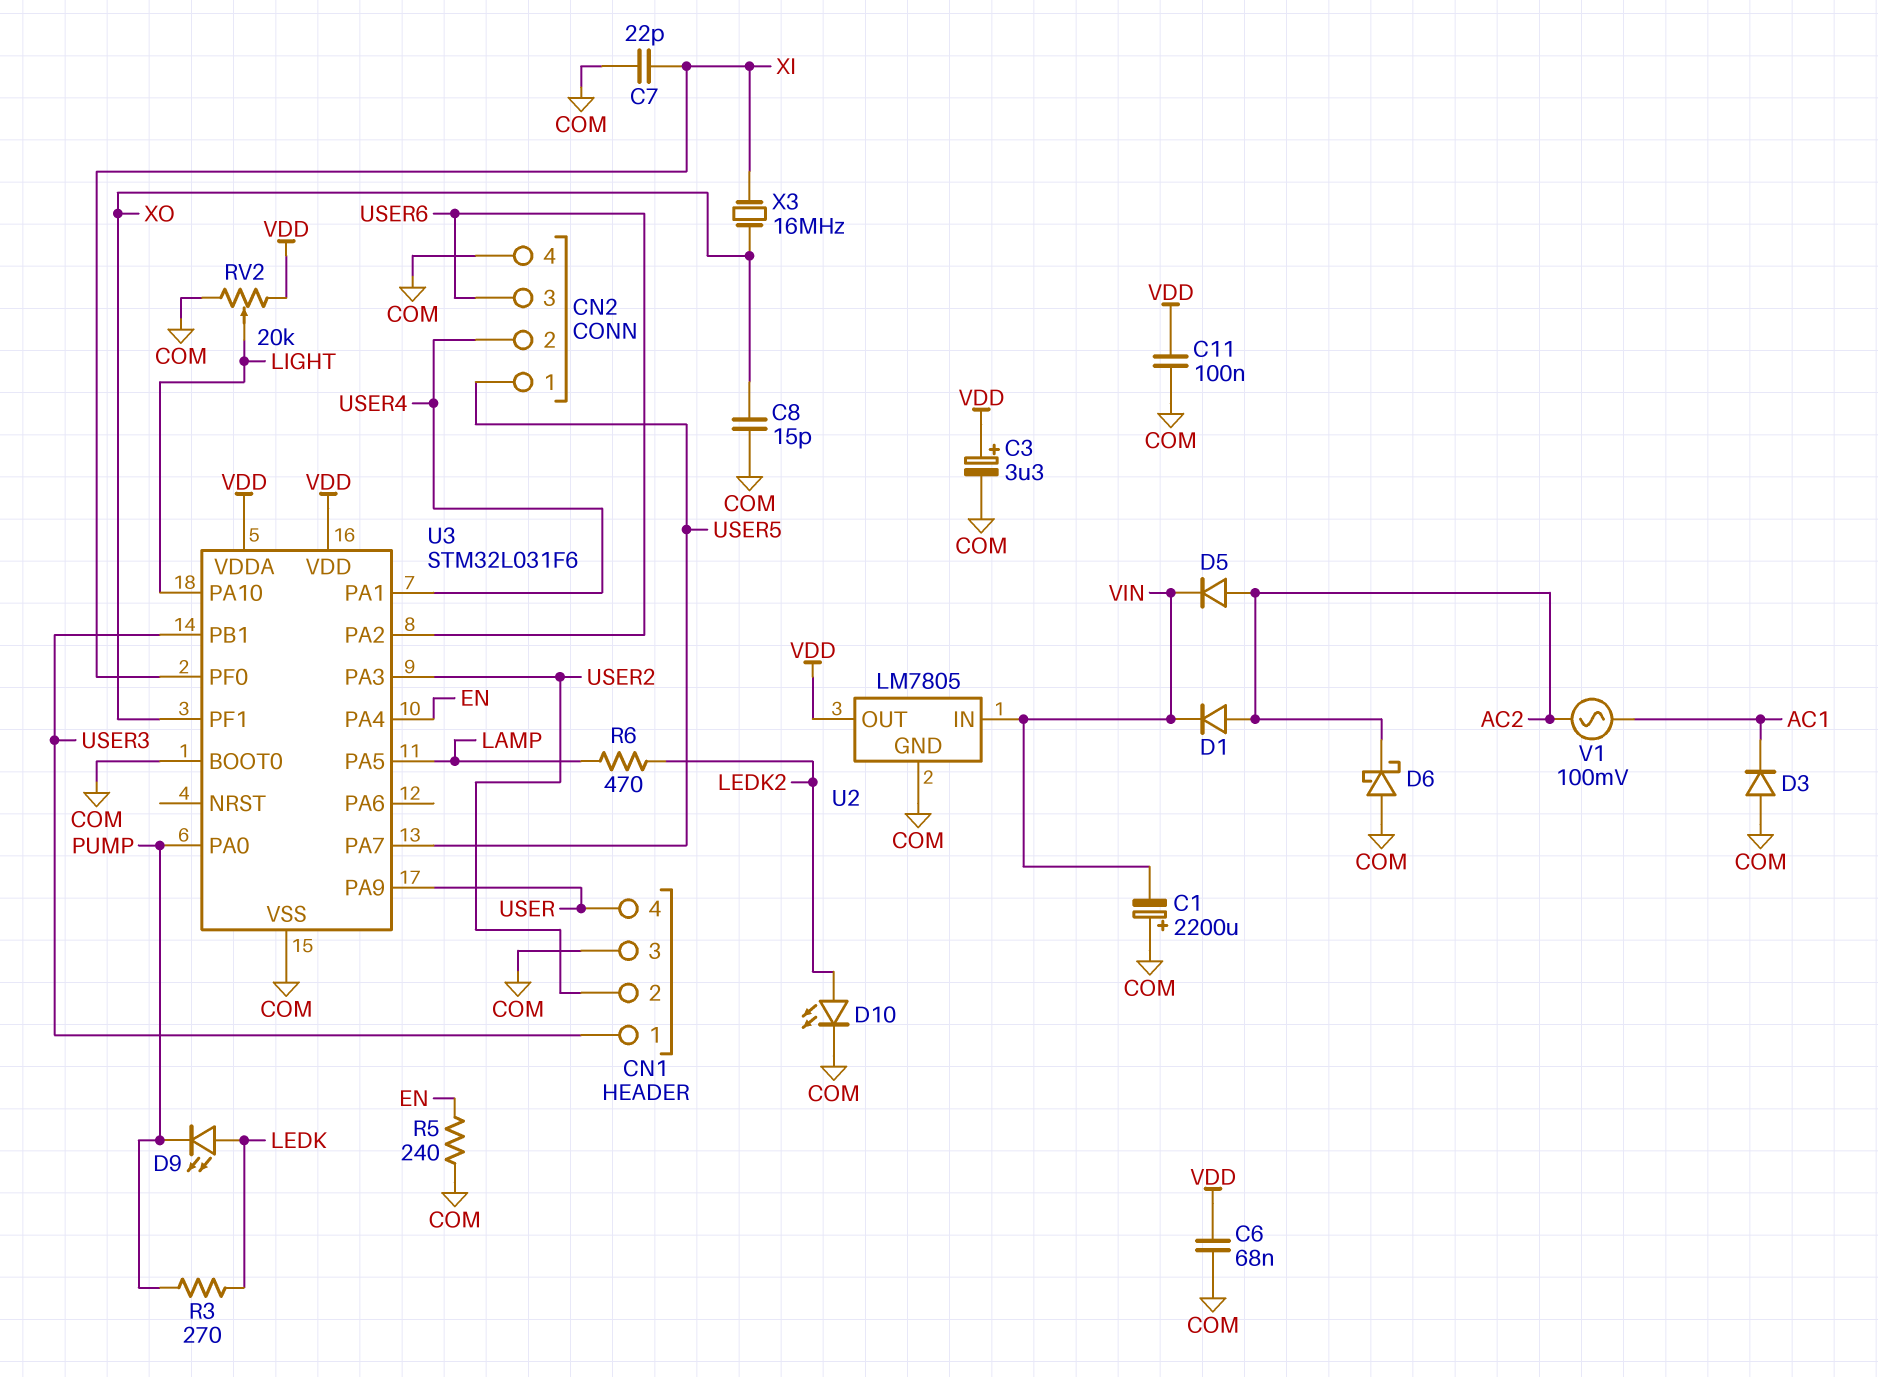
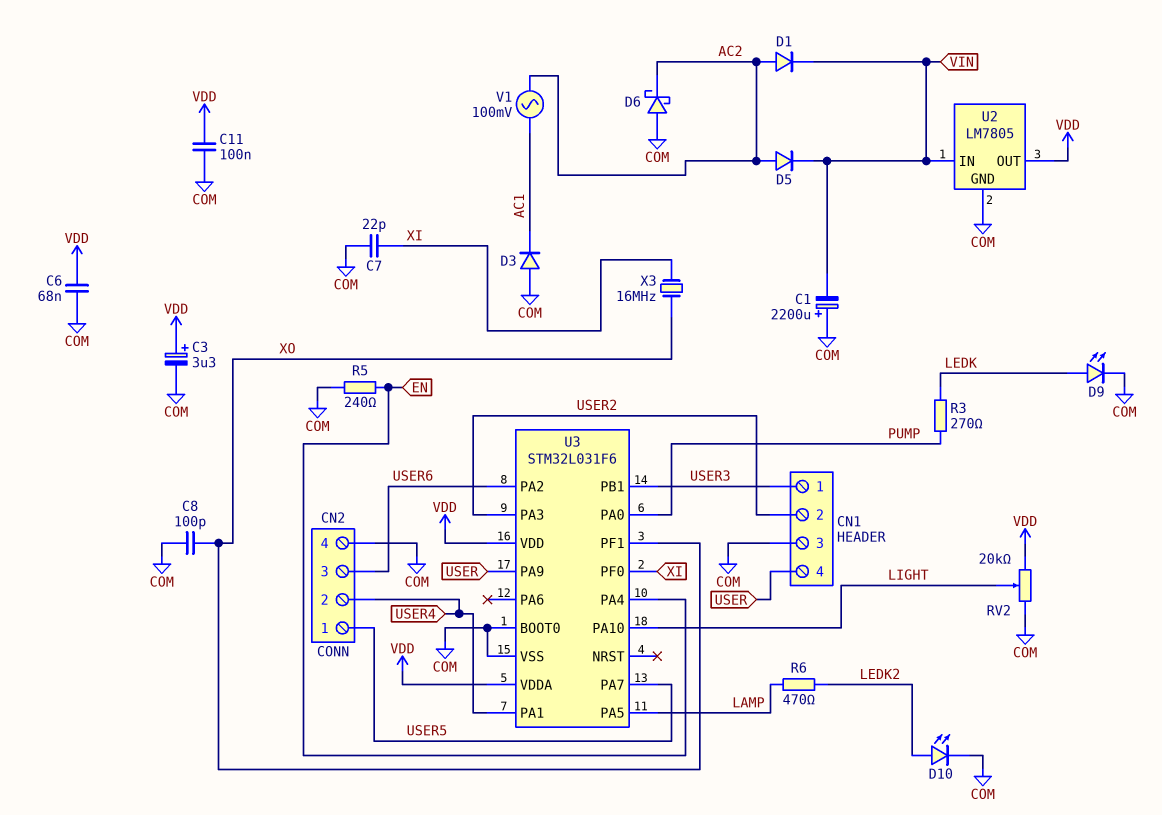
C8: 15pF (COM, XO) -> 100pF (COM, XO)
D9: LED (A LEDK, K PUMP) -> LED (A LEDK, K COM)

